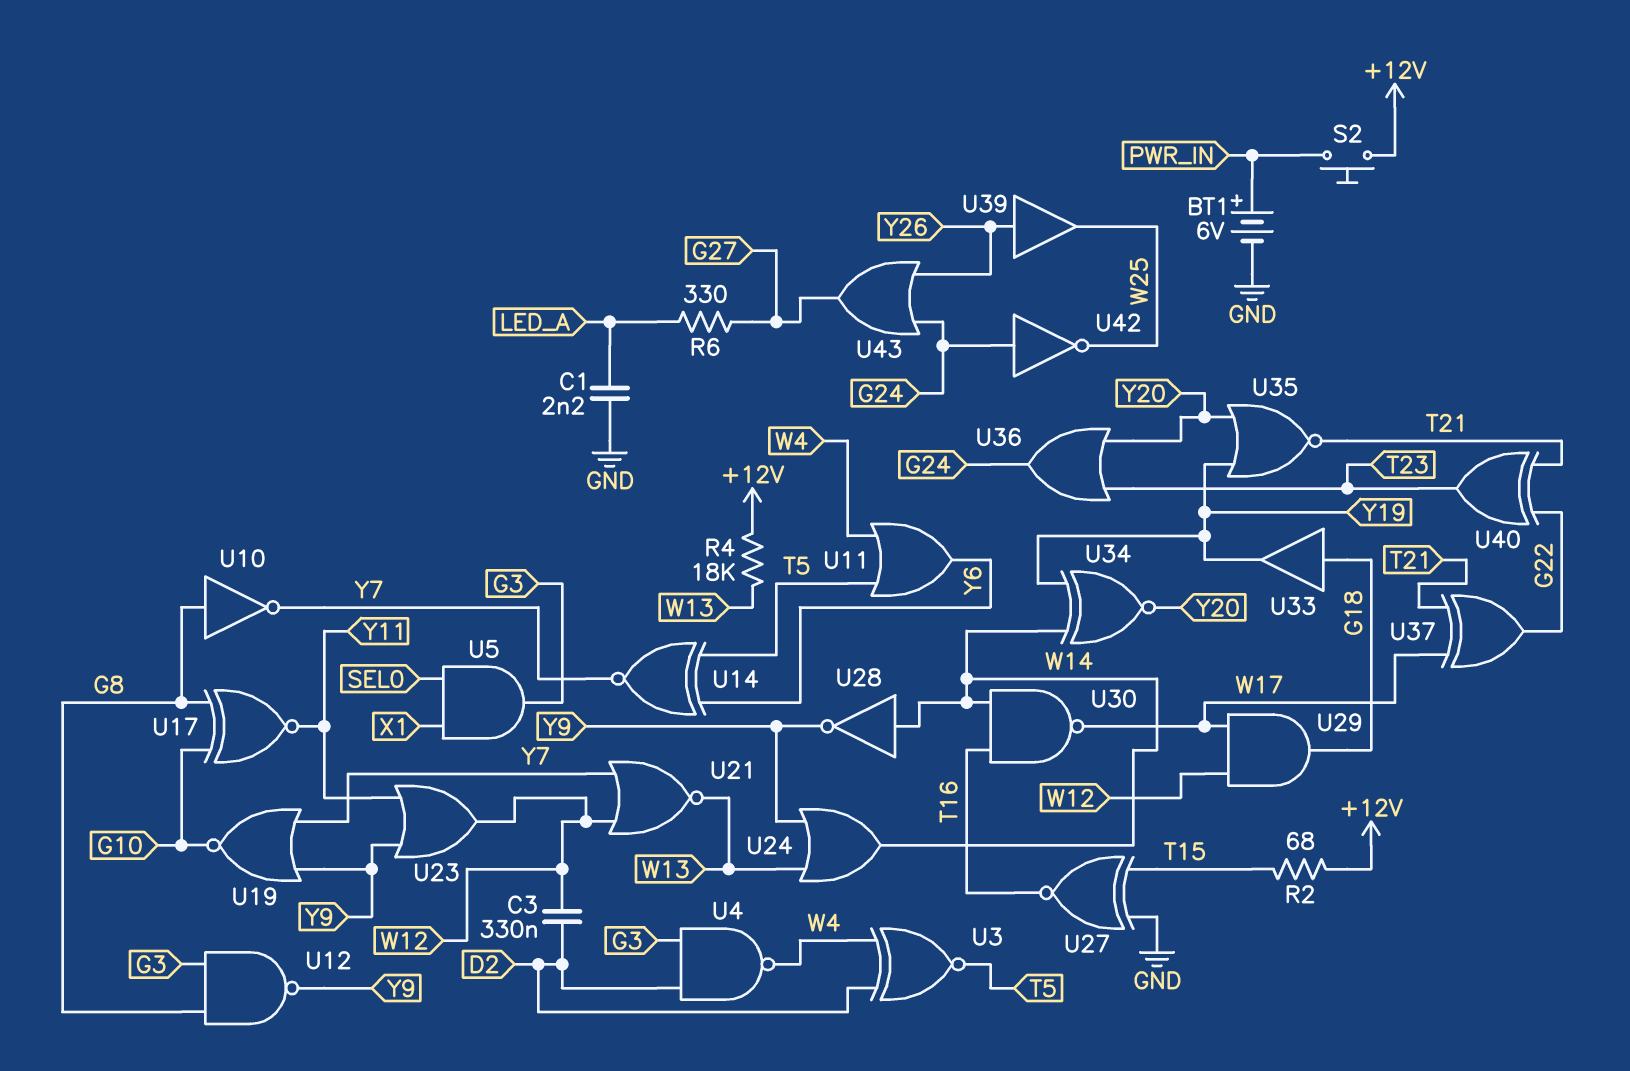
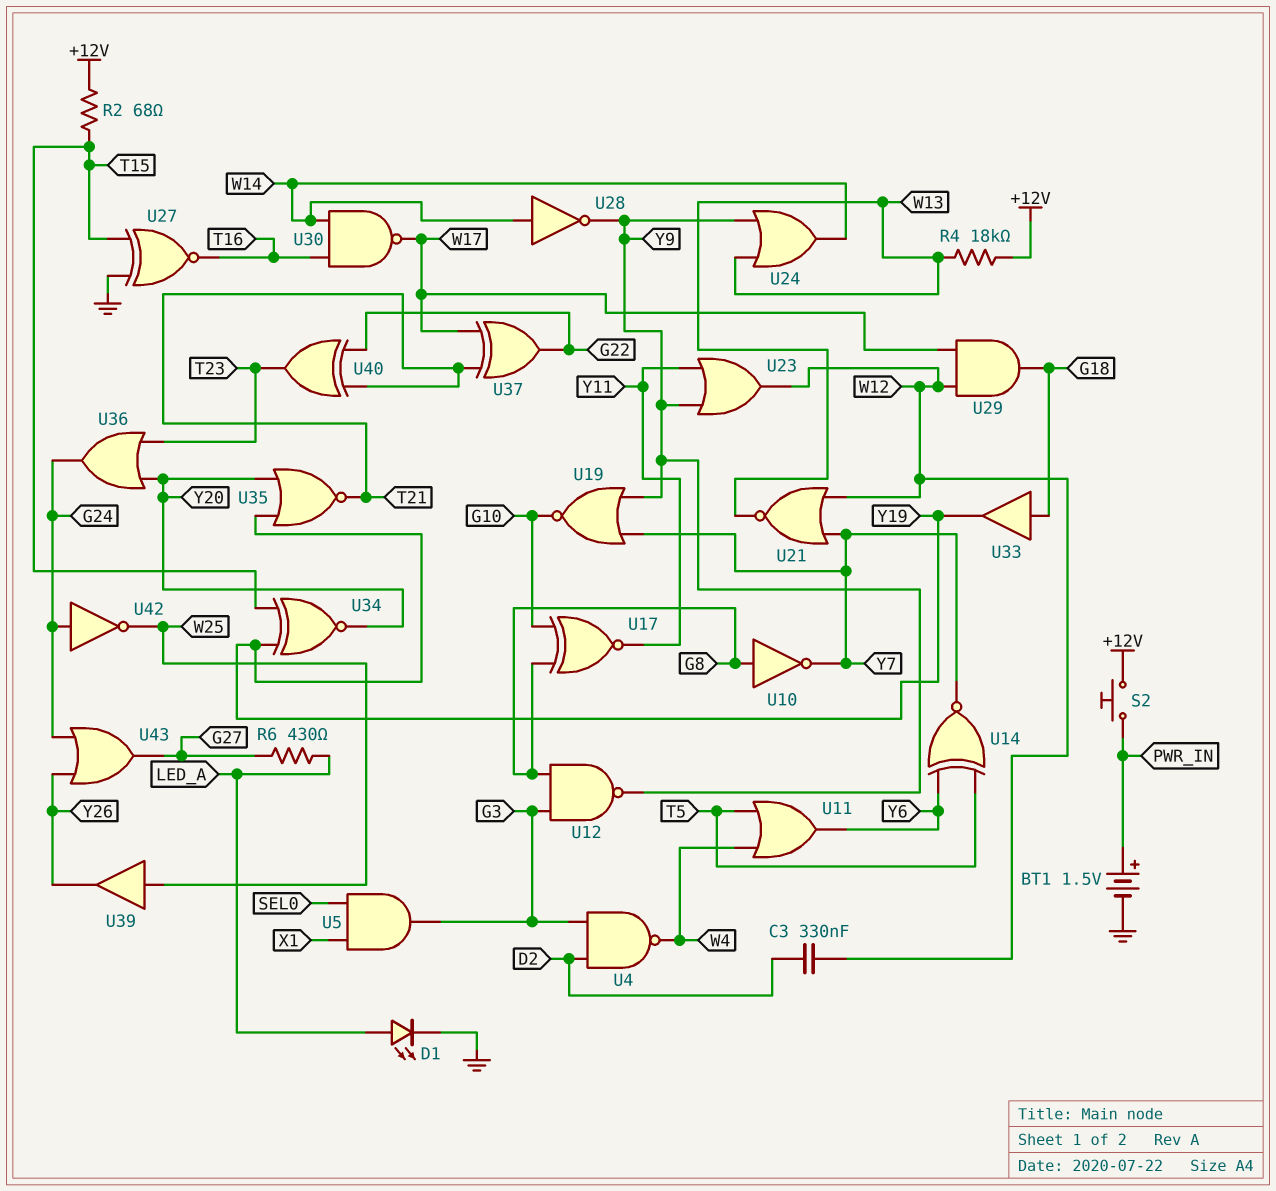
BT1: 6V (plus PWR_IN, minus GND) -> 1.5V (plus PWR_IN, minus GND)
C1: 2.2nF (GND, LED_A) -> none
D1: none -> LED (A LED_A, K GND)
R6: 330 (G27, LED_A) -> 430 (G27, LED_A)
U3: XNOR (in D2, in W4, out T5) -> none
U34: XNOR (in W14, in Y19, out Y20) -> XNOR (in T15, in Y19, out Y20)
U39: buffer (in Y26, out W25) -> buffer (in W25, out Y26)

